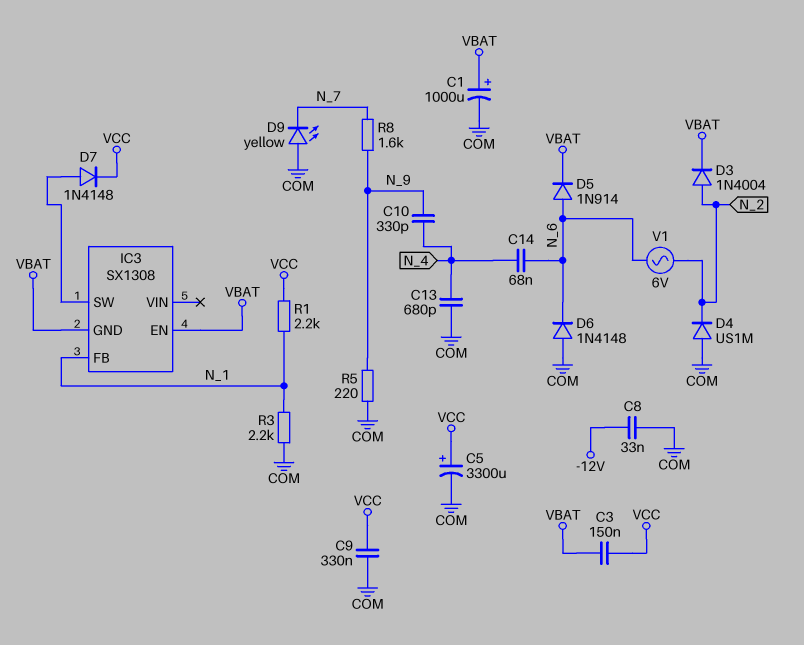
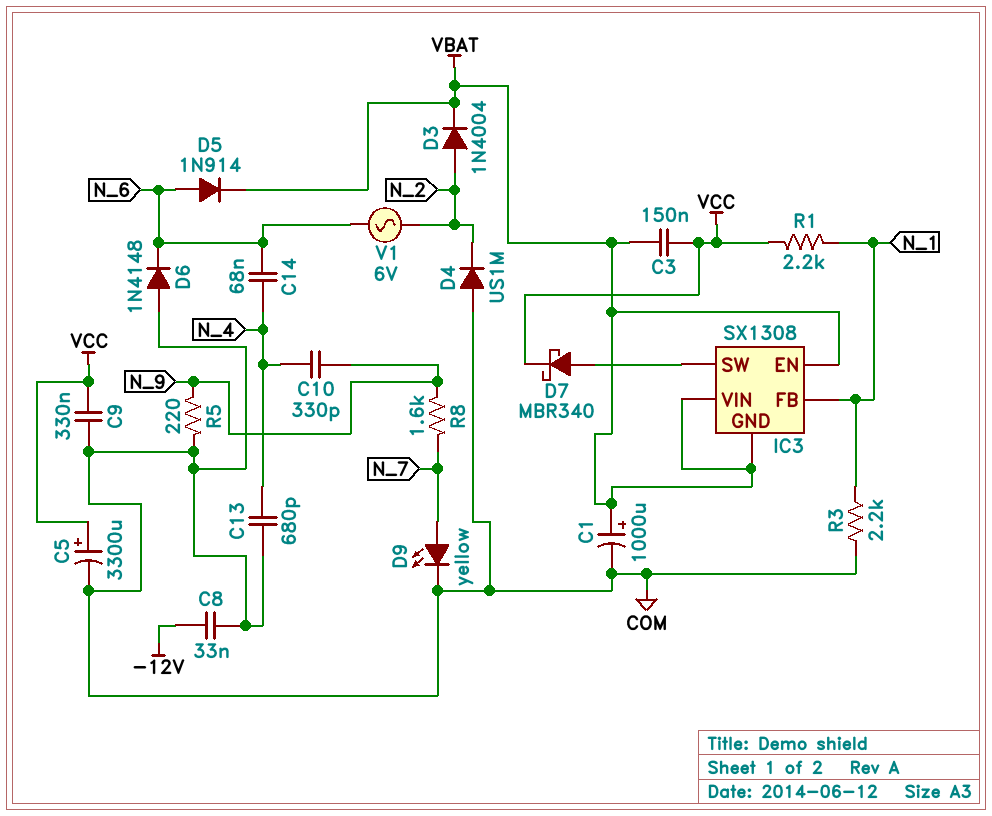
D7: diode 1N4148 (A IC3/SW, K VCC) -> schottky MBR340 (A IC3/SW, K VCC)
D9: LED yellow (A COM, K N_7) -> LED yellow (A N_7, K COM)
IC3 pin VIN: none -> VBAT

